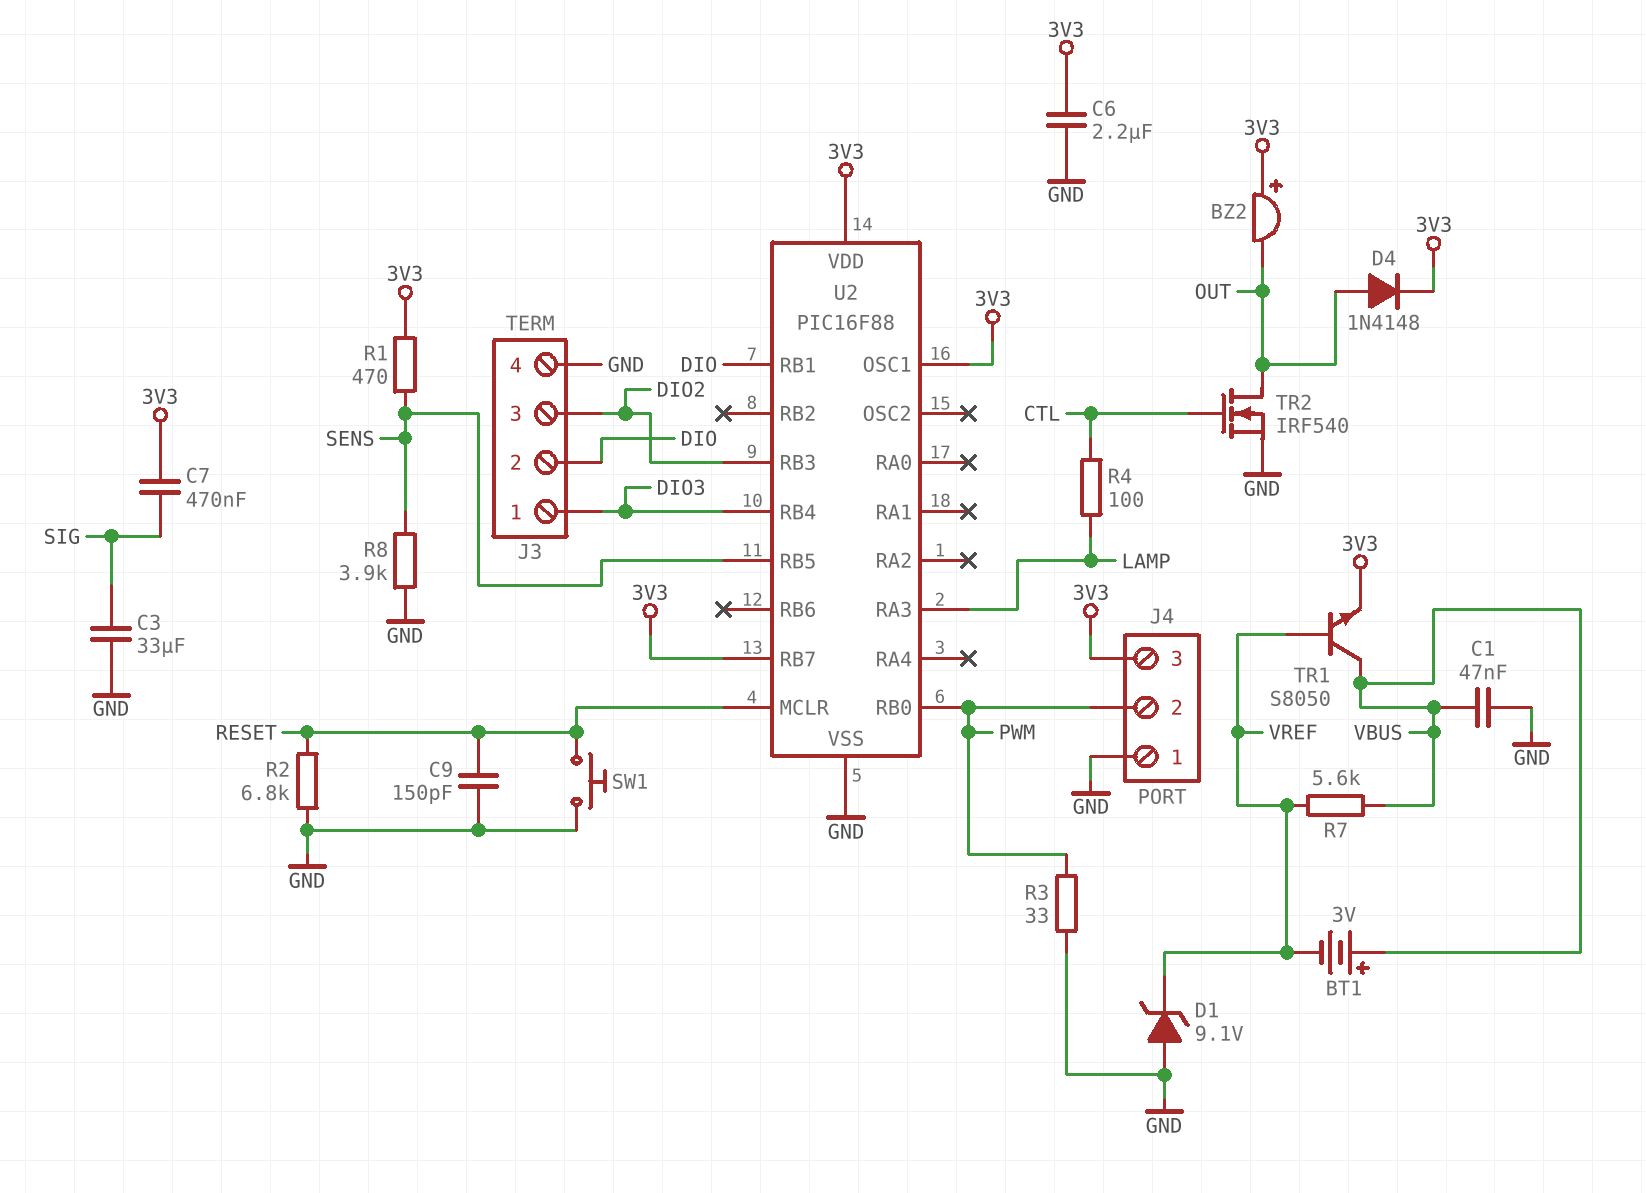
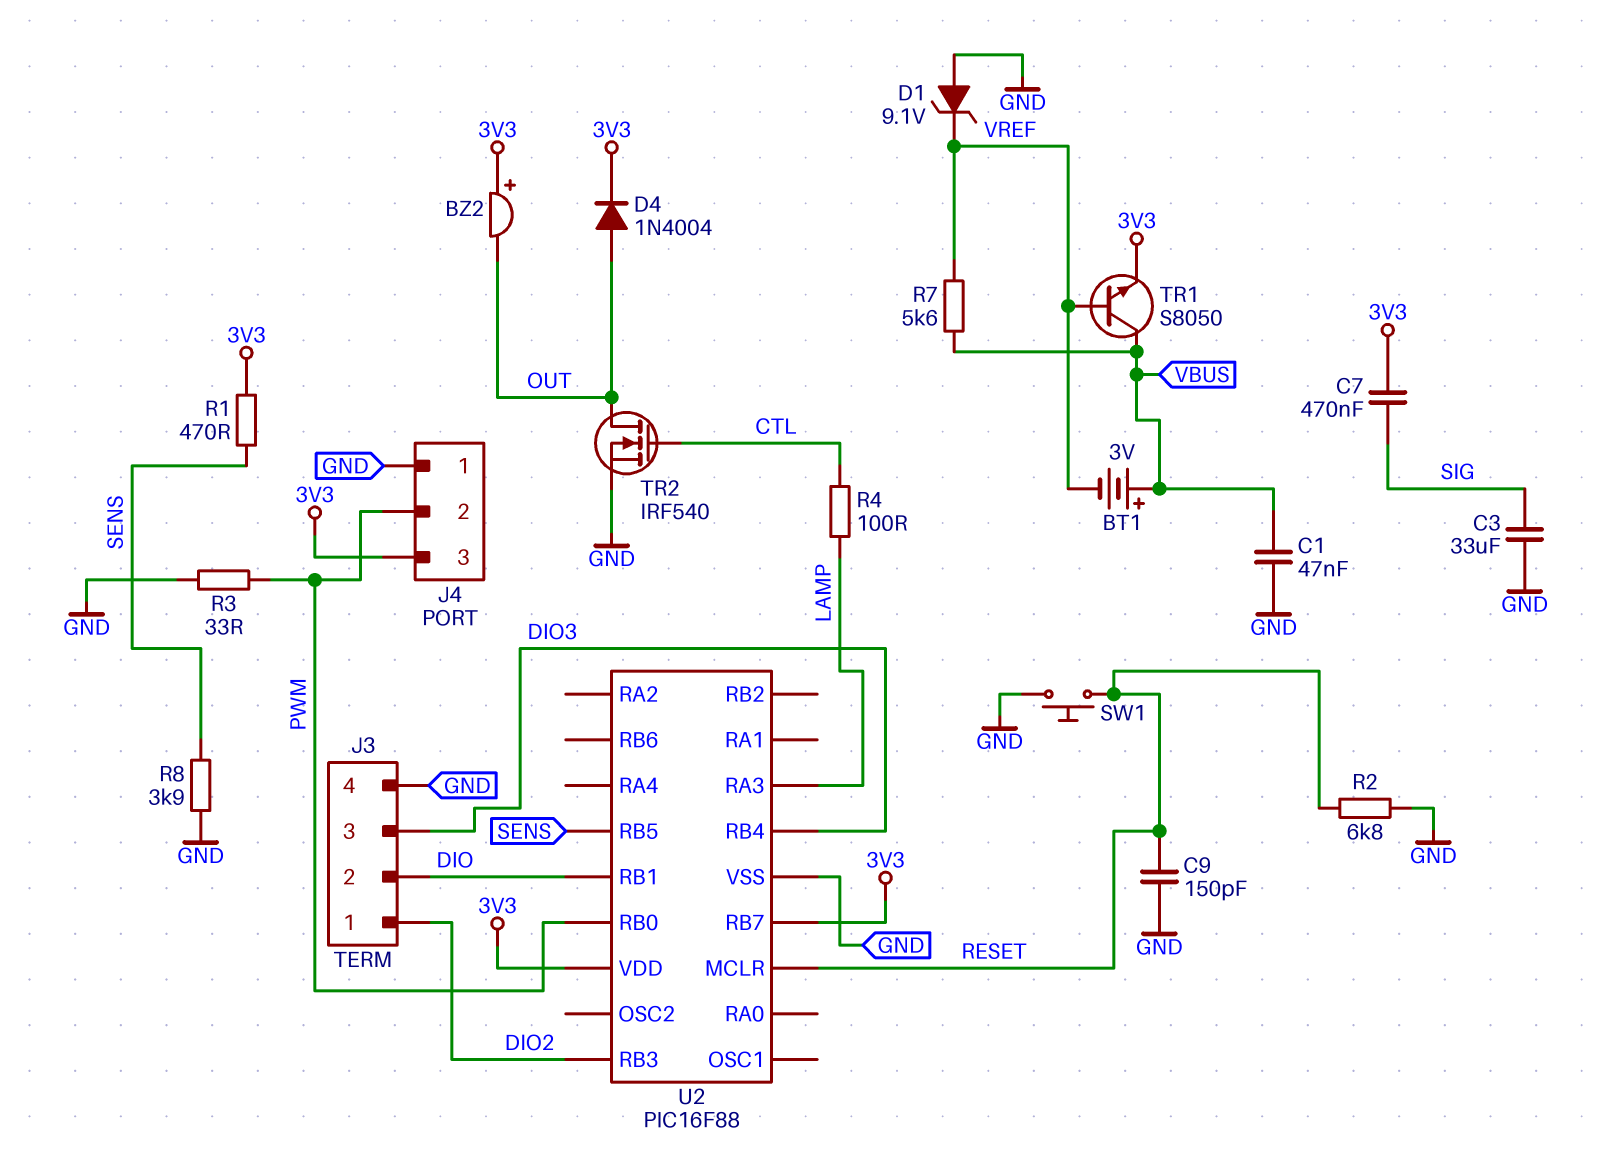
C6: 2.2uF (3V3, GND) -> none
D4: diode 1N4148 (A OUT, K 3V3) -> diode 1N4004 (A OUT, K 3V3)
J3 pin 1: DIO3 -> DIO2
J3 pin 3: DIO2 -> DIO3
U2 pin OSC1: 3V3 -> none

